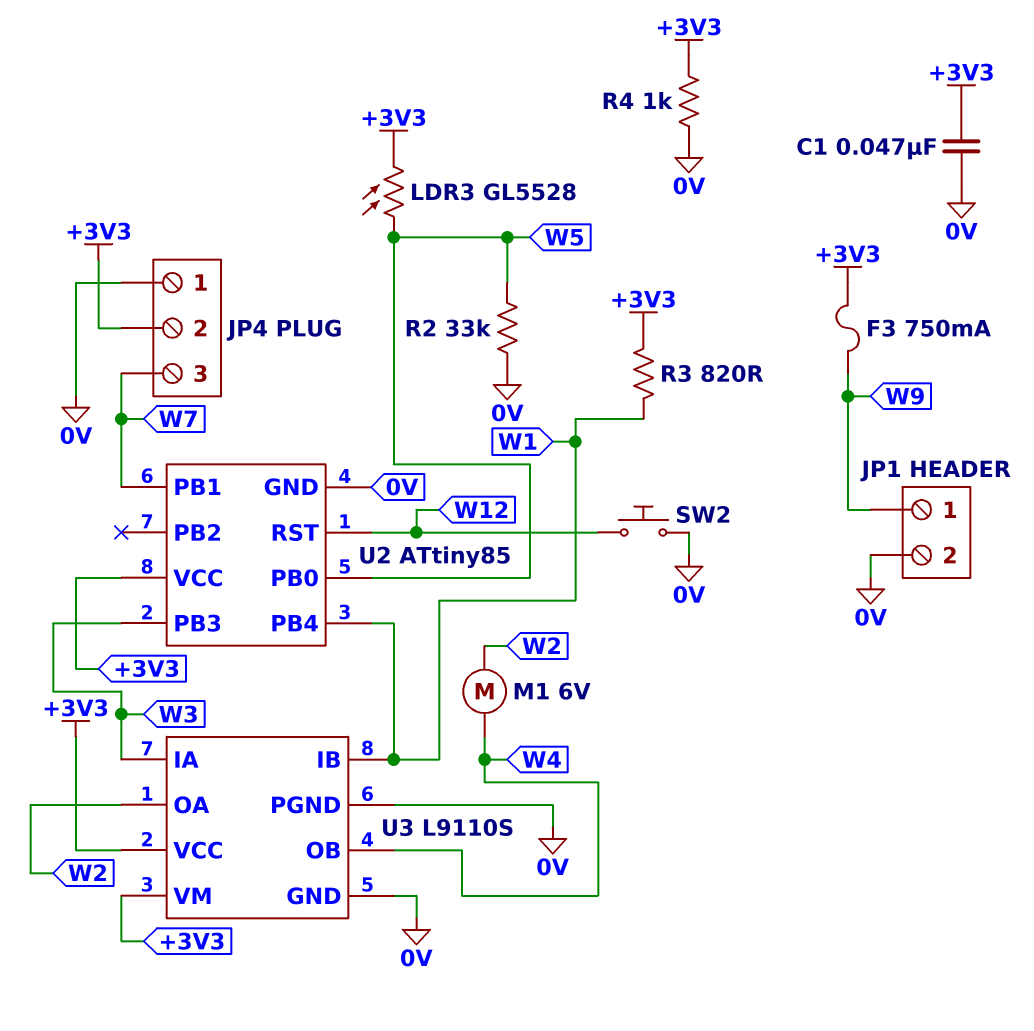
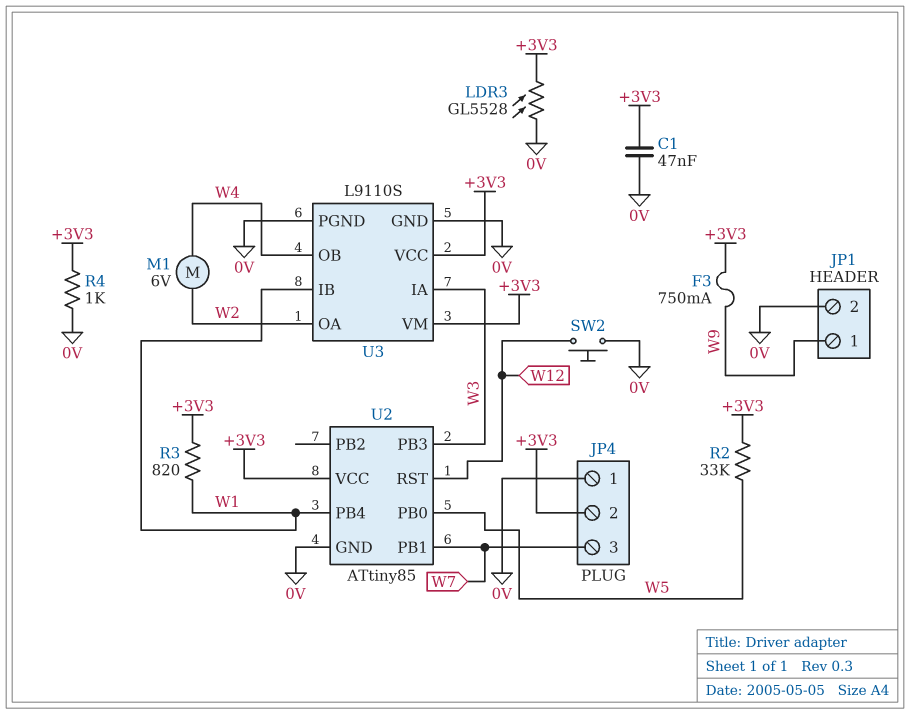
LDR3: GL5528 (+3V3, W5) -> GL5528 (+3V3, 0V)
R2: 33k (0V, W5) -> 33k (+3V3, W5)

